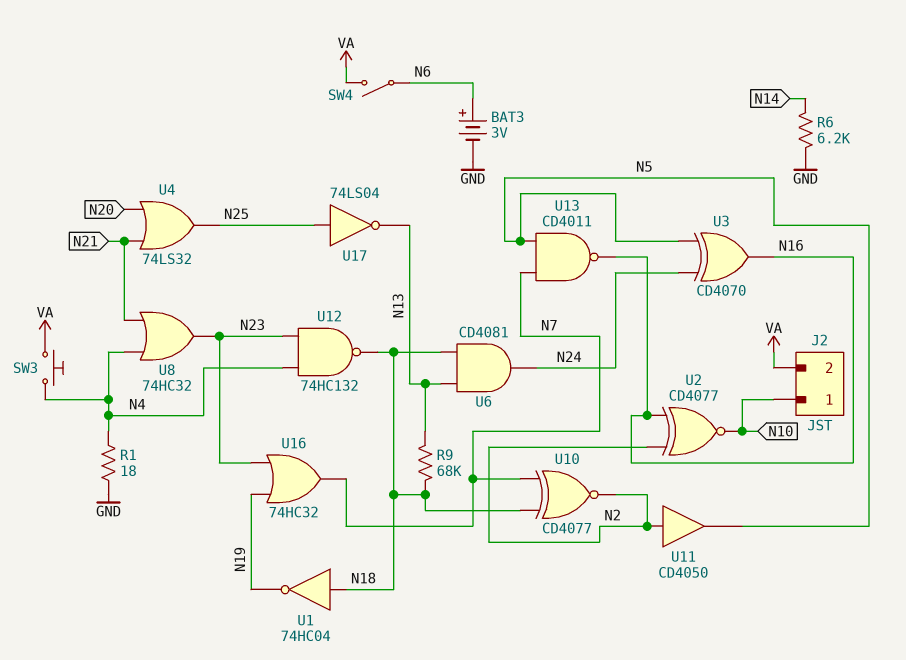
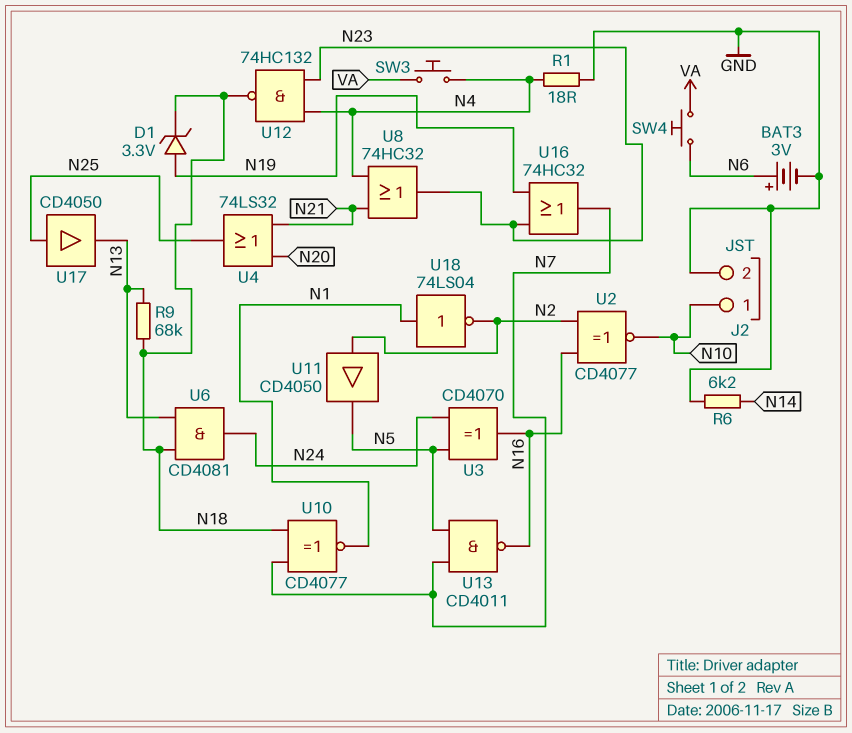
D1: none -> zener 3.3V (A N19, K N18)
J2 pin 2: VA -> GND
SW4: switch (N6, VA) -> button (N6, VA)
U1: NOT 74HC04 (in N18, out N19) -> none
U10: XNOR CD4077 (in N7, in N18, out N2) -> XNOR CD4077 (in N7, in N18, out N1)
U17: NOT 74LS04 (in N25, out N13) -> buffer CD4050 (in N25, out N13)
U18: none -> NOT 74LS04 (in N1, out N2)

